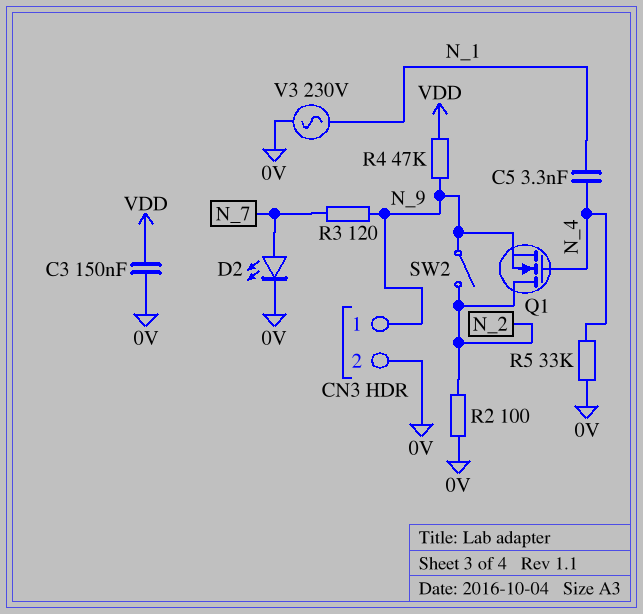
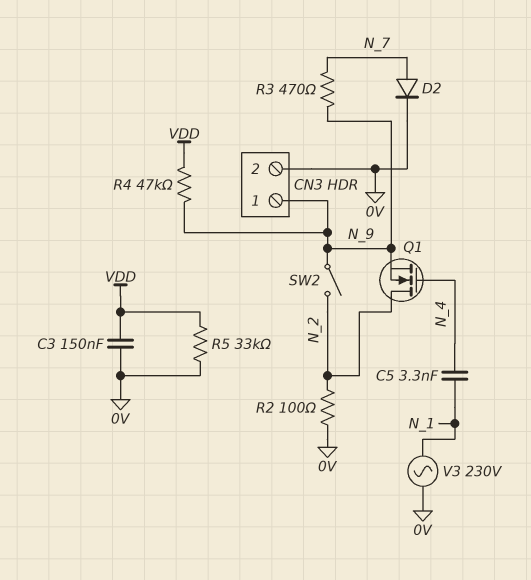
D2: LED (A N_7, K 0V) -> diode (A N_7, K 0V)
R3: 120 (N_7, N_9) -> 470 (N_7, N_9)
R5: 33k (0V, N_4) -> 33k (0V, VDD)

